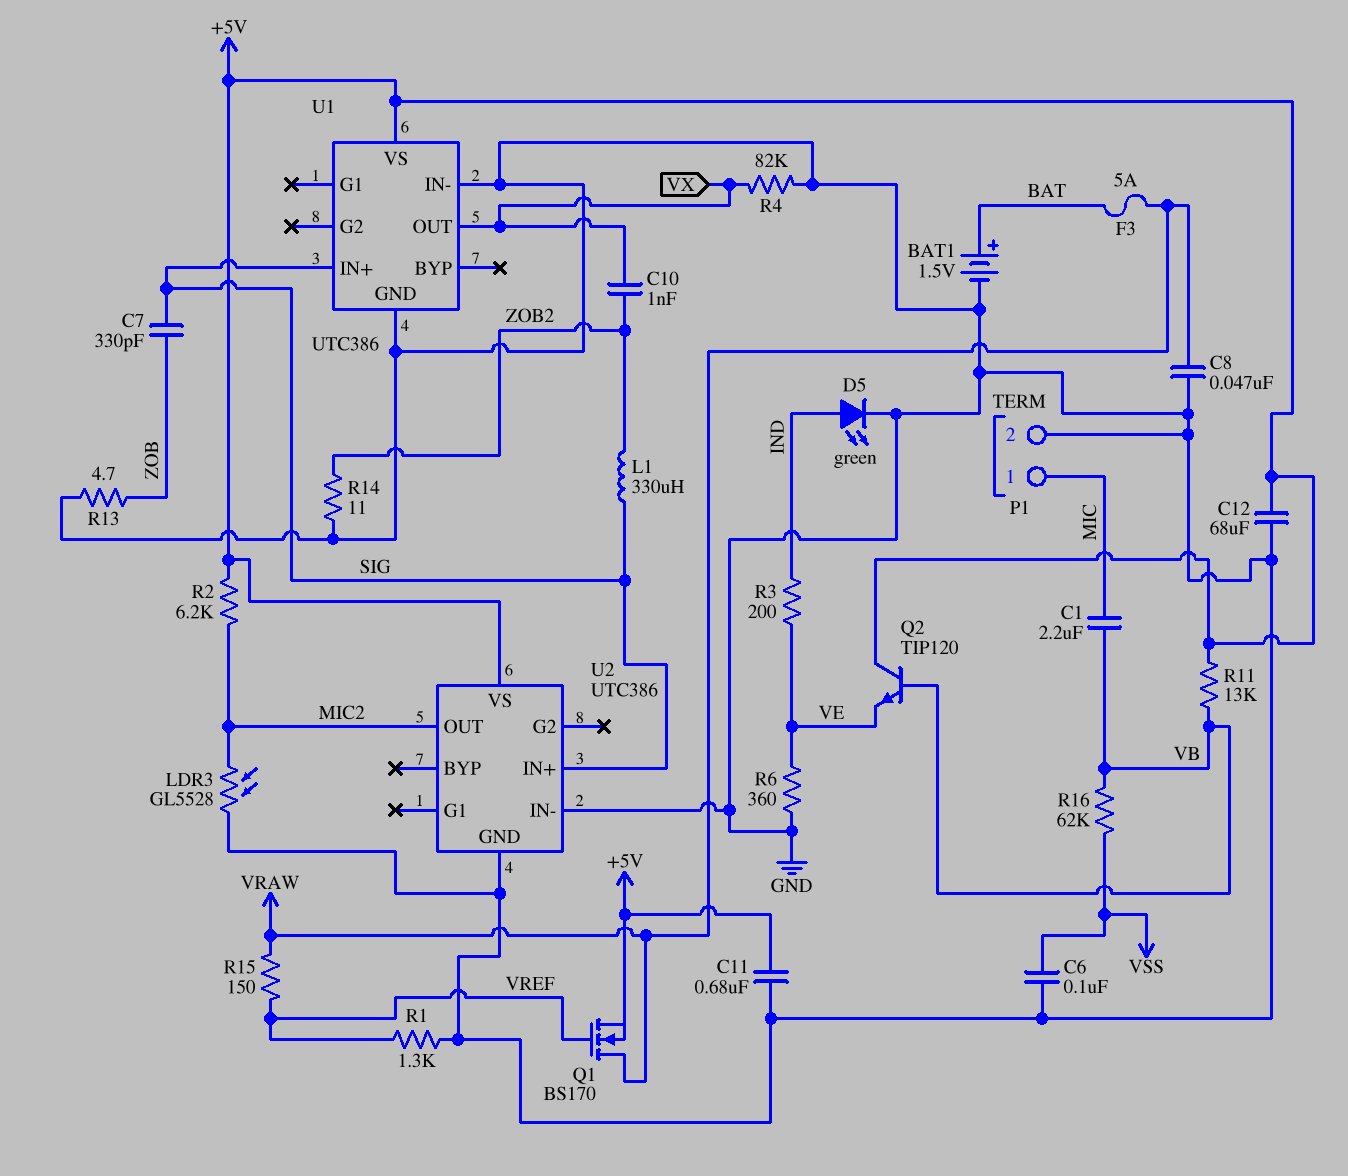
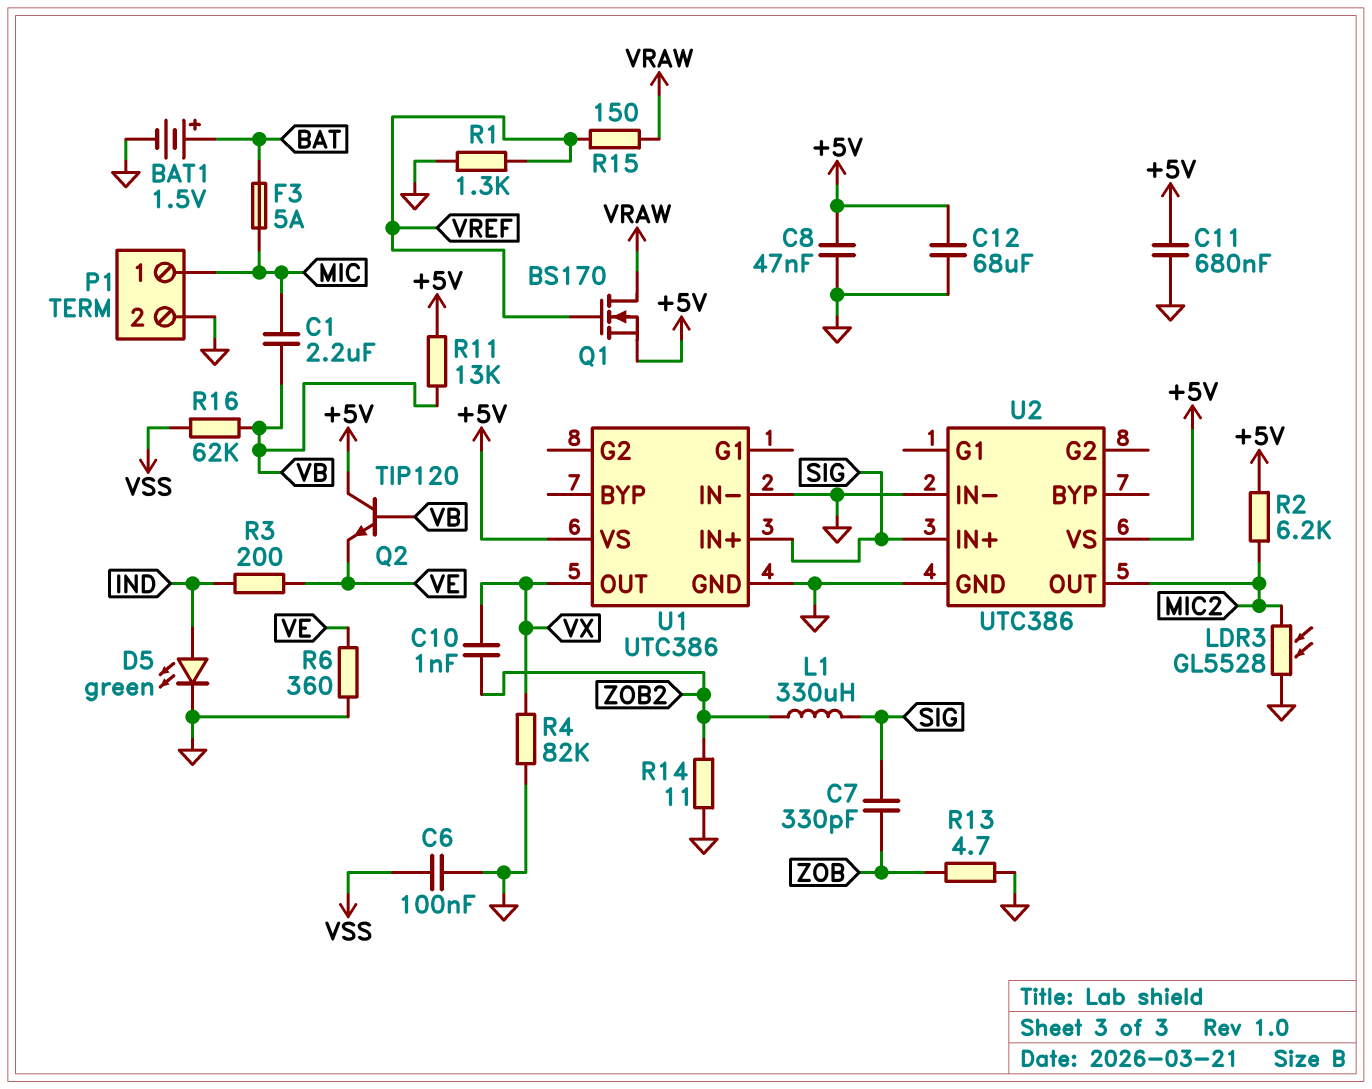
C8: 47nF (GND, VRAW) -> 47nF (+5V, GND)
F3: 5A (BAT, VRAW) -> 5A (BAT, MIC)

